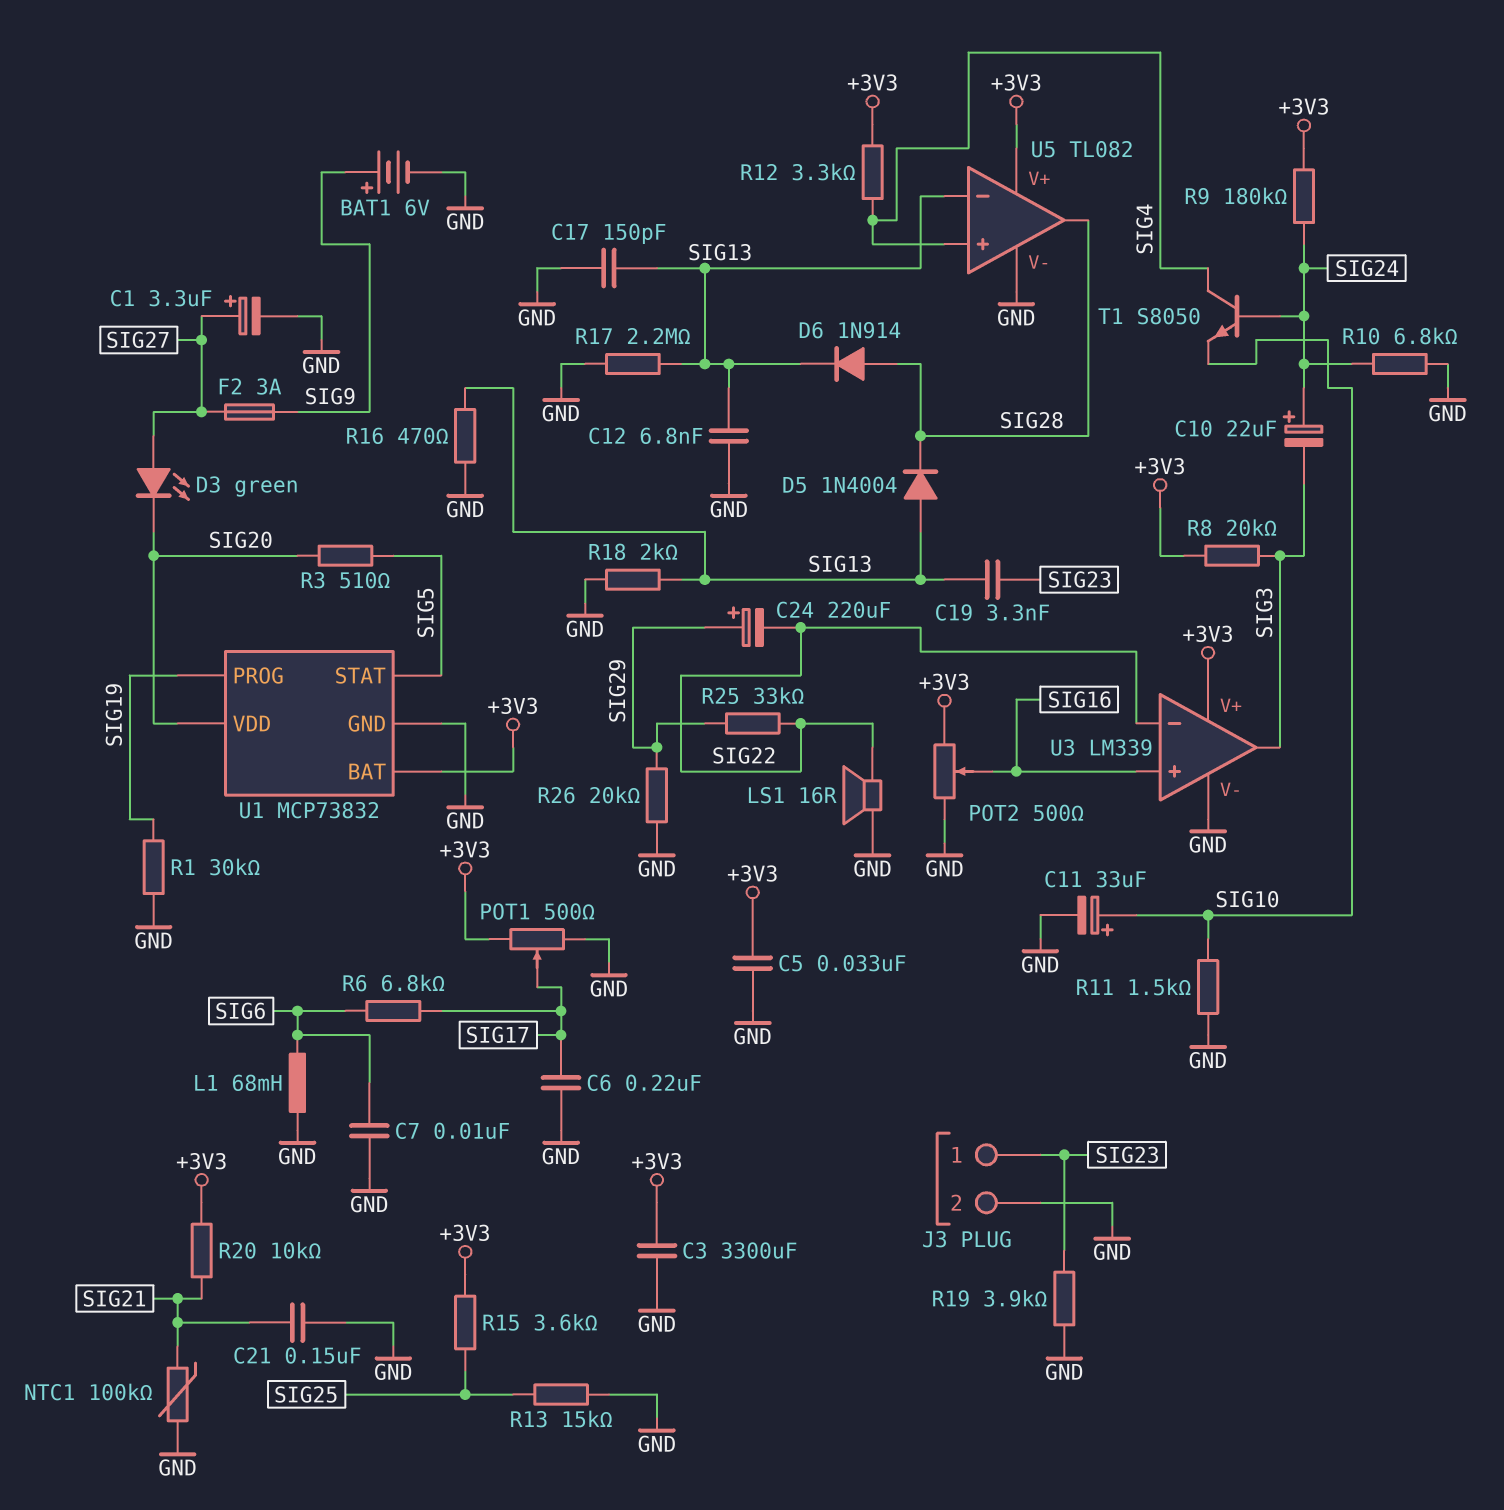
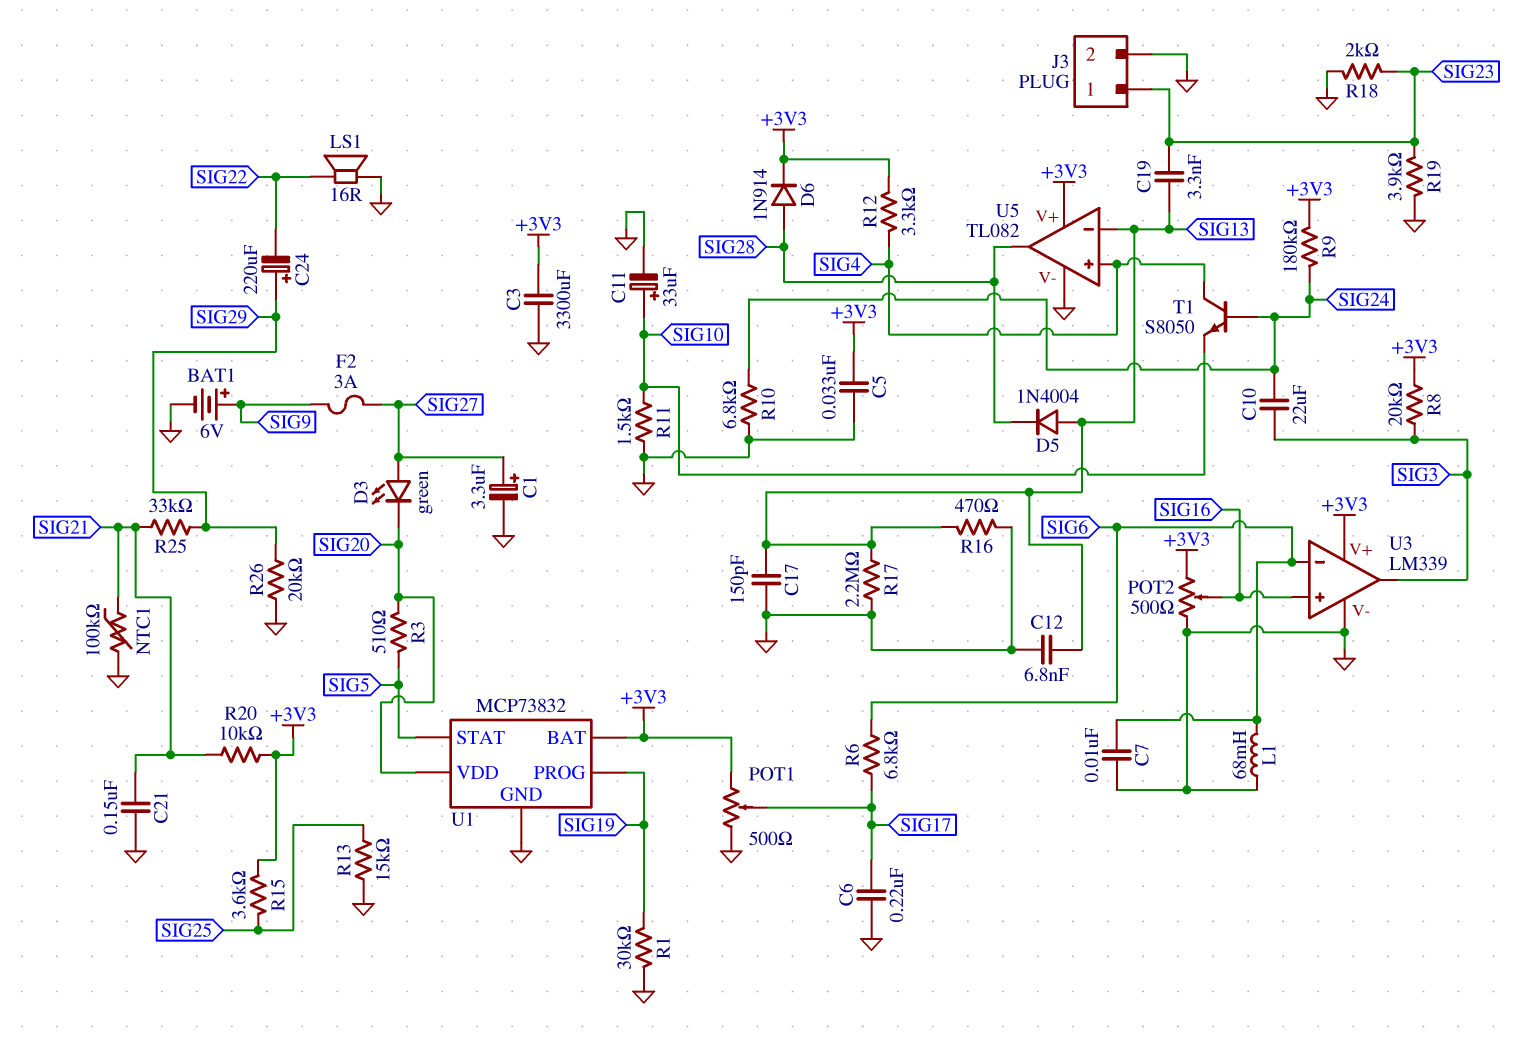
C10: 22uF (plus SIG24, minus SIG3) -> 22uF (SIG3, SIG24)
D6: diode 1N914 (A SIG28, K SIG13) -> diode 1N914 (A SIG28, K +3V3)
R18: 2k (GND, SIG13) -> 2k (GND, SIG23)
R25: 33k (SIG22, SIG29) -> 33k (SIG21, SIG29)
U3 pin in-: SIG22 -> SIG6

